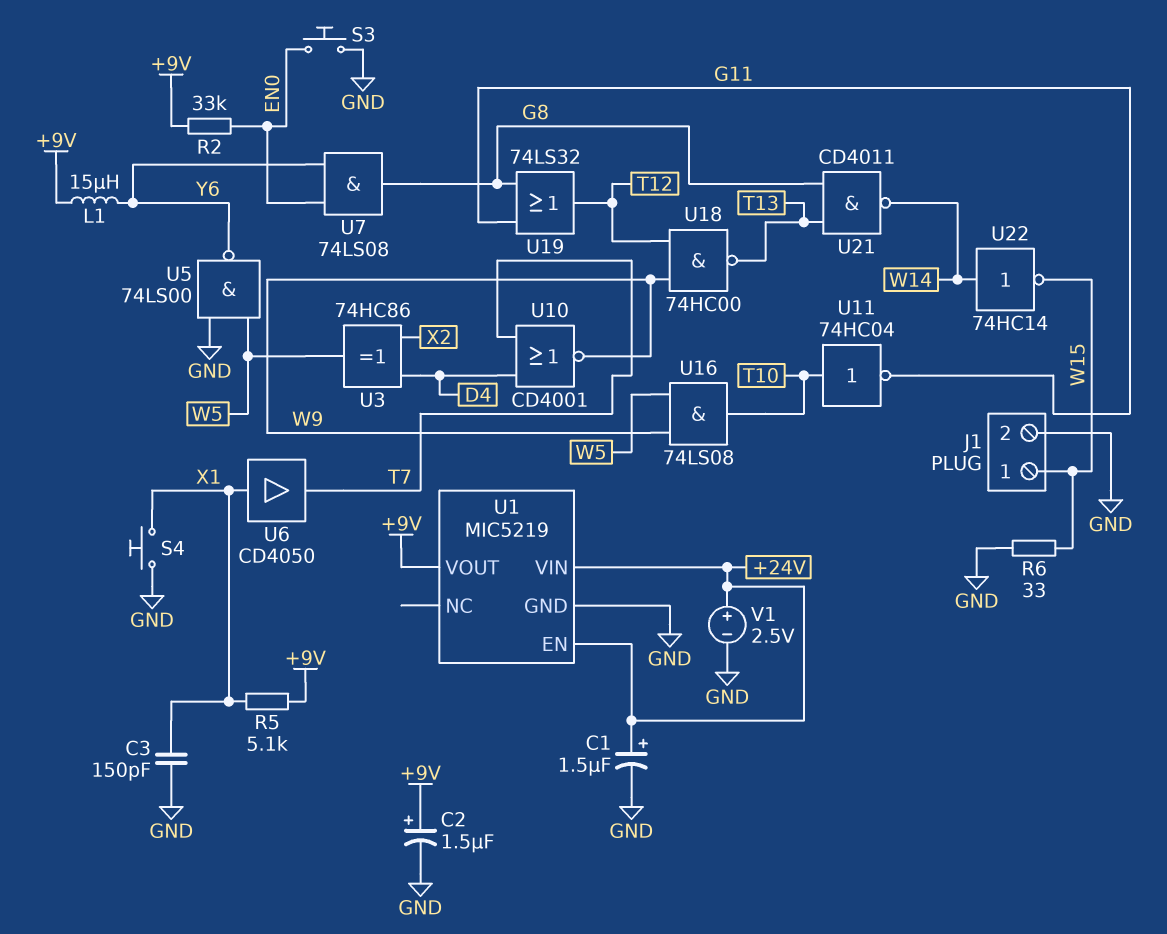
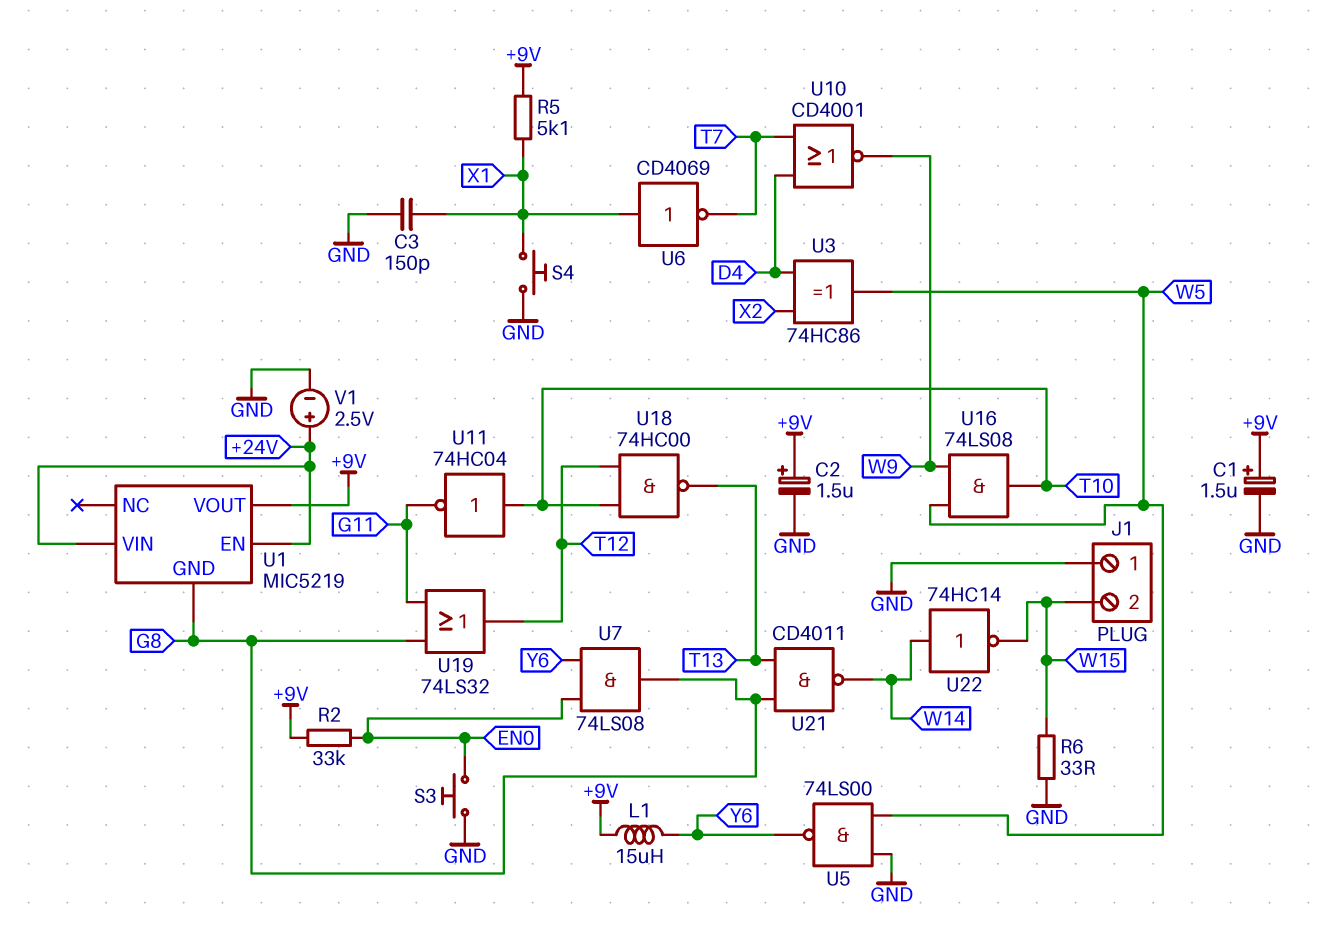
C1: 1.5uF (plus +24V, minus GND) -> 1.5uF (plus +9V, minus GND)
J1 pin 1: W15 -> GND
J1 pin 2: GND -> W15
U1 pin GND: GND -> G8
U6: buffer CD4050 (in X1, out T7) -> NOT CD4069 (in X1, out T7)
U18: NAND 74HC00 (in T12, in W9, out T13) -> NAND 74HC00 (in T10, in T12, out T13)

